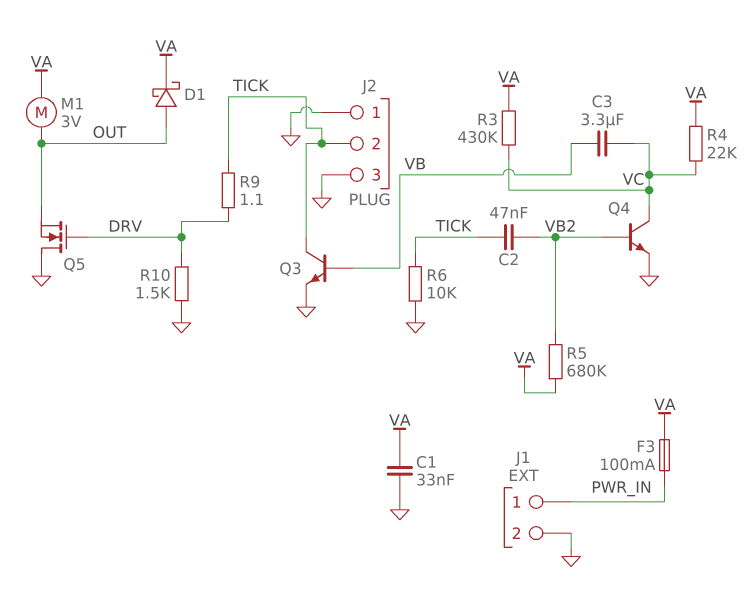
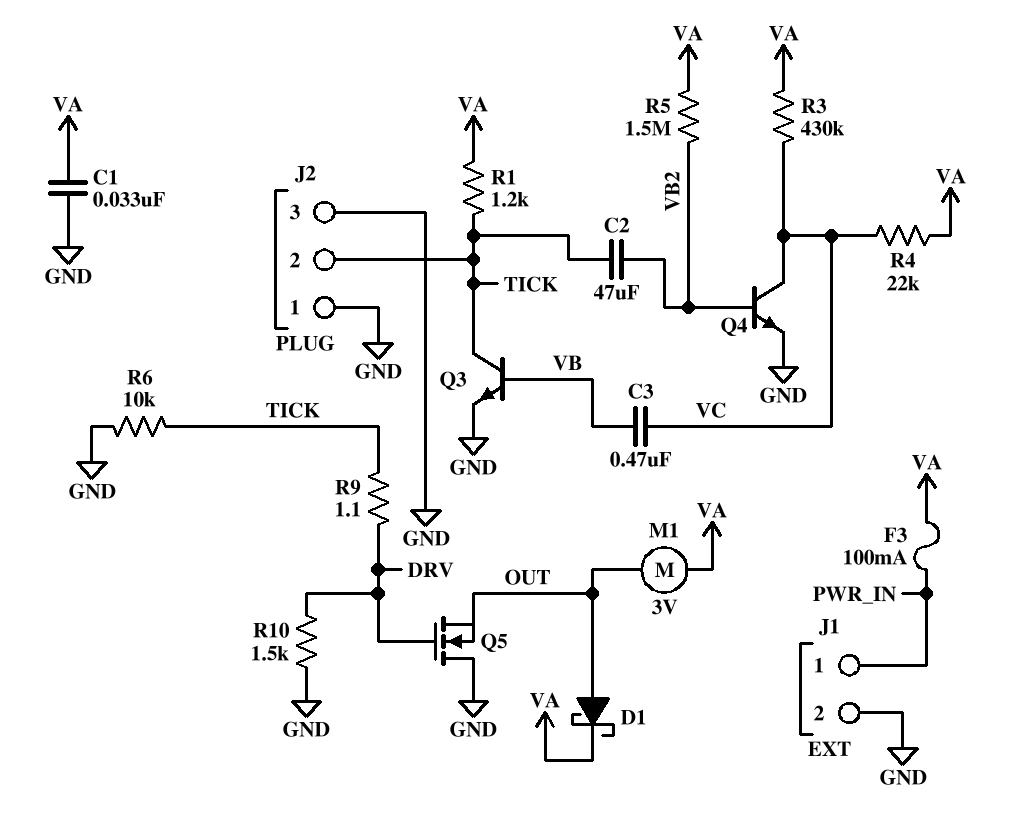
C2: 47nF (TICK, VB2) -> 47uF (TICK, VB2)
C3: 3.3uF (VB, VC) -> 470nF (VB, VC)
R1: none -> 1.2k (TICK, VA)
R5: 680k (VA, VB2) -> 1.5M (VA, VB2)

